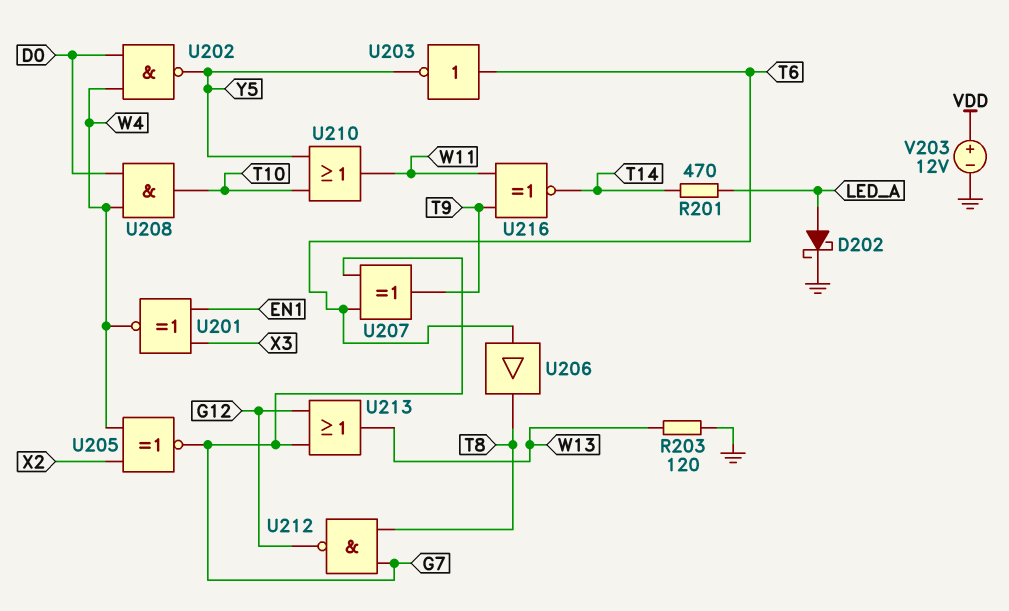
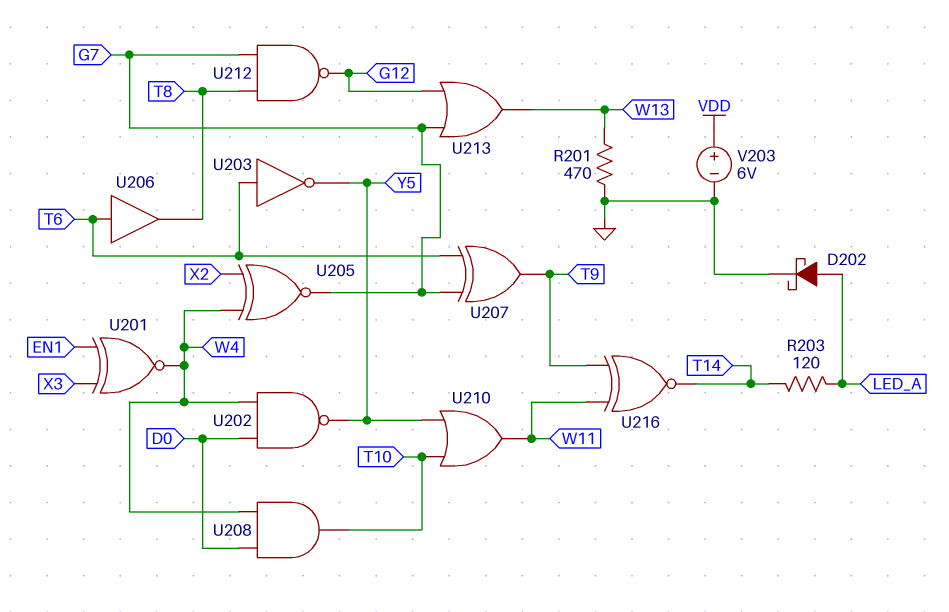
R201: 470 (LED_A, T14) -> 470 (GND, W13)
R203: 120 (GND, W13) -> 120 (LED_A, T14)
V203: 12V (plus VDD, minus GND) -> 6V (plus VDD, minus GND)

